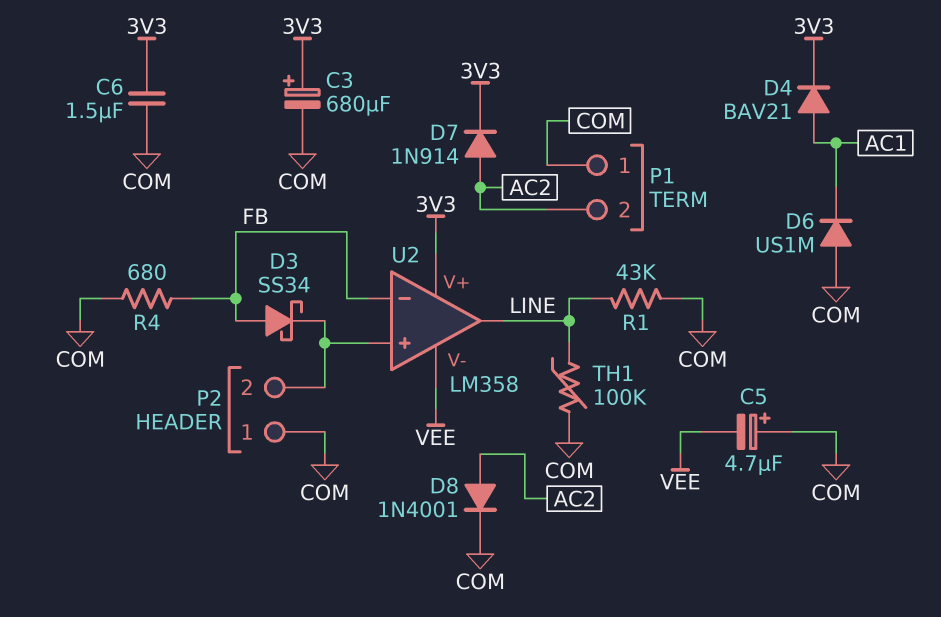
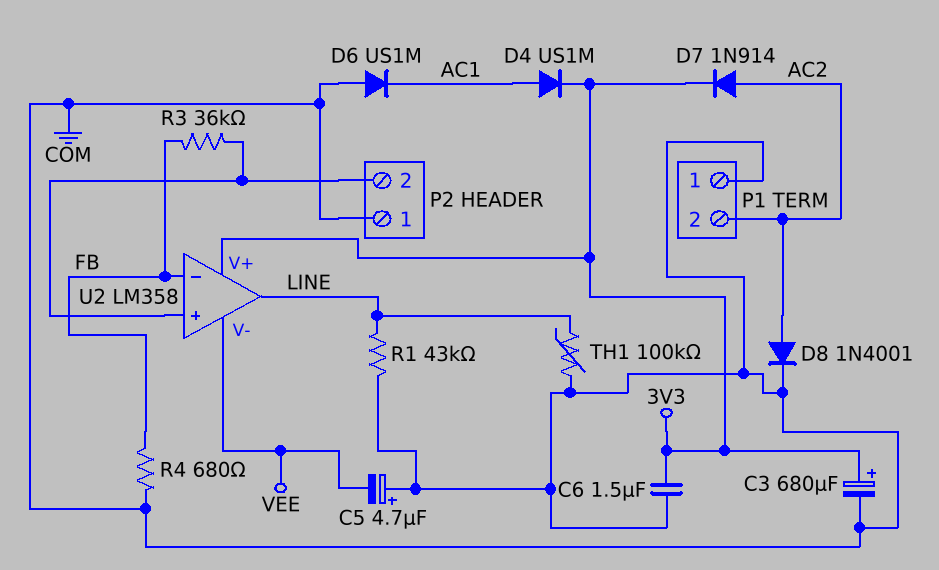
D3: schottky SS34 (A FB, K P2/2) -> none
D4: diode BAV21 (A AC1, K 3V3) -> diode US1M (A AC1, K 3V3)
R3: none -> 36k (FB, P2/2)

